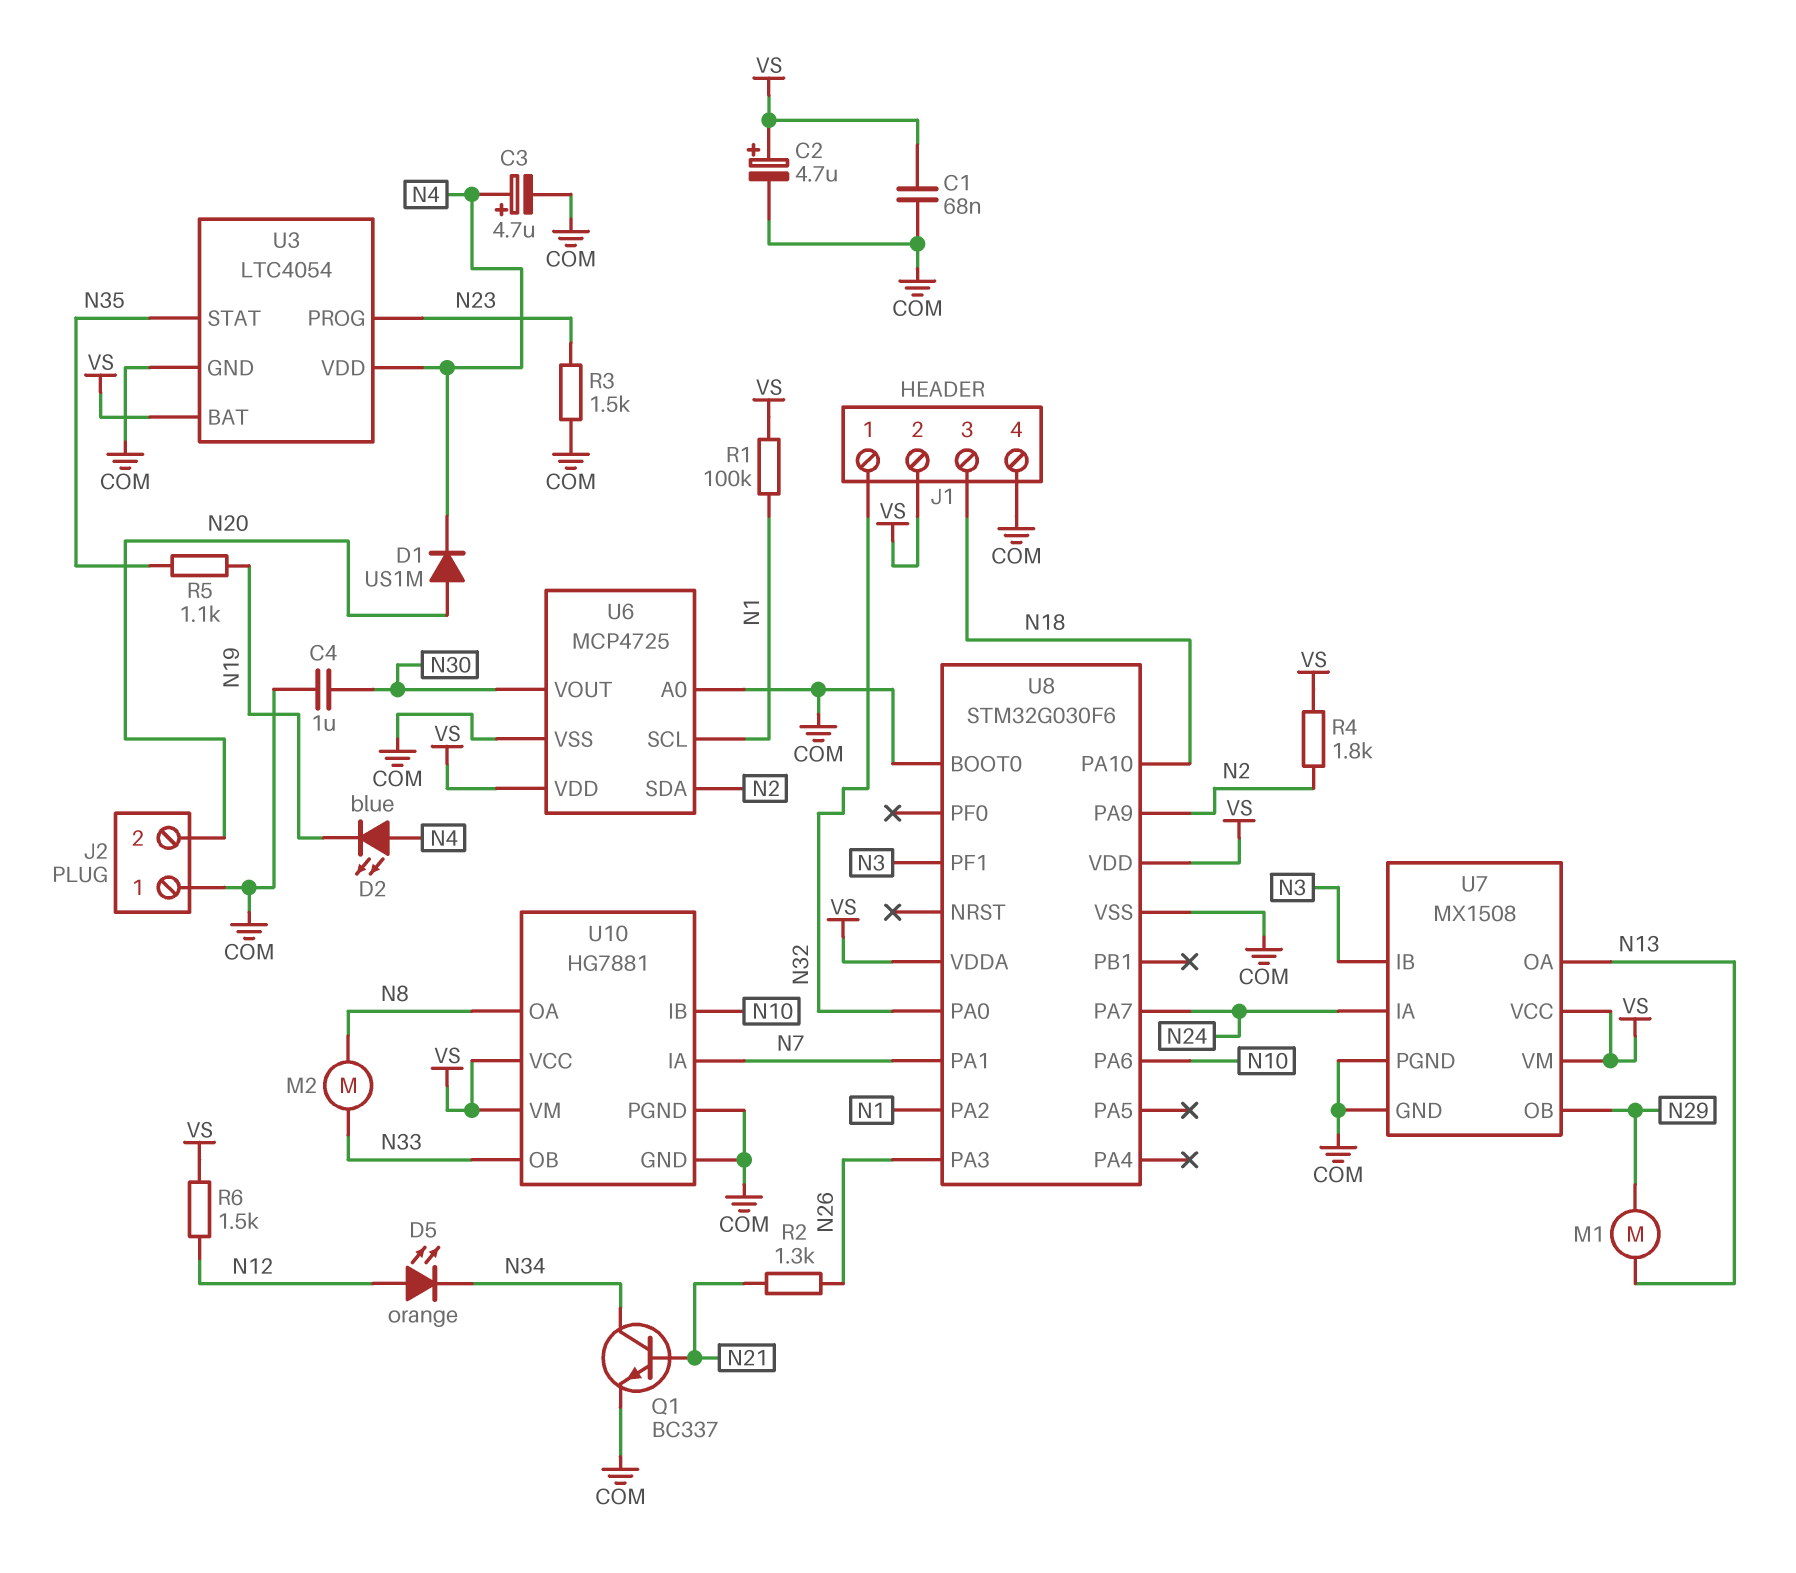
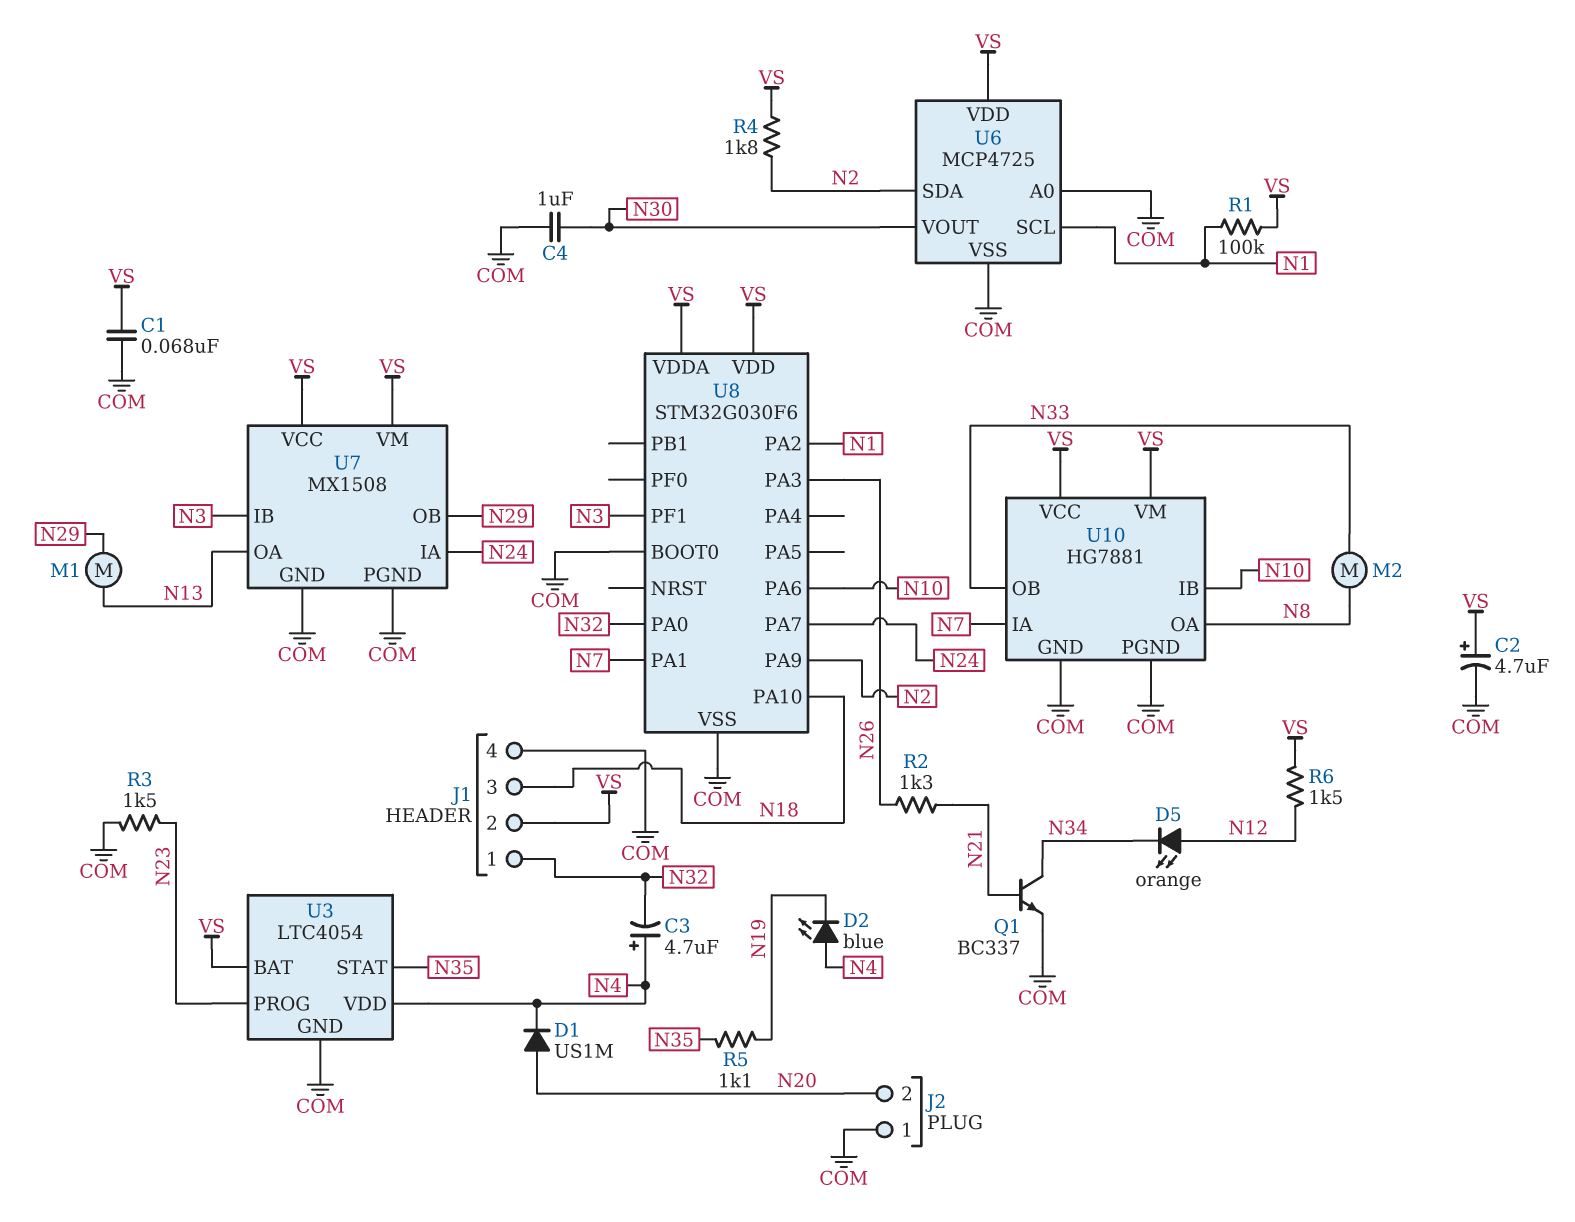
C3: 4.7uF (plus N4, minus COM) -> 4.7uF (plus N4, minus N32)

